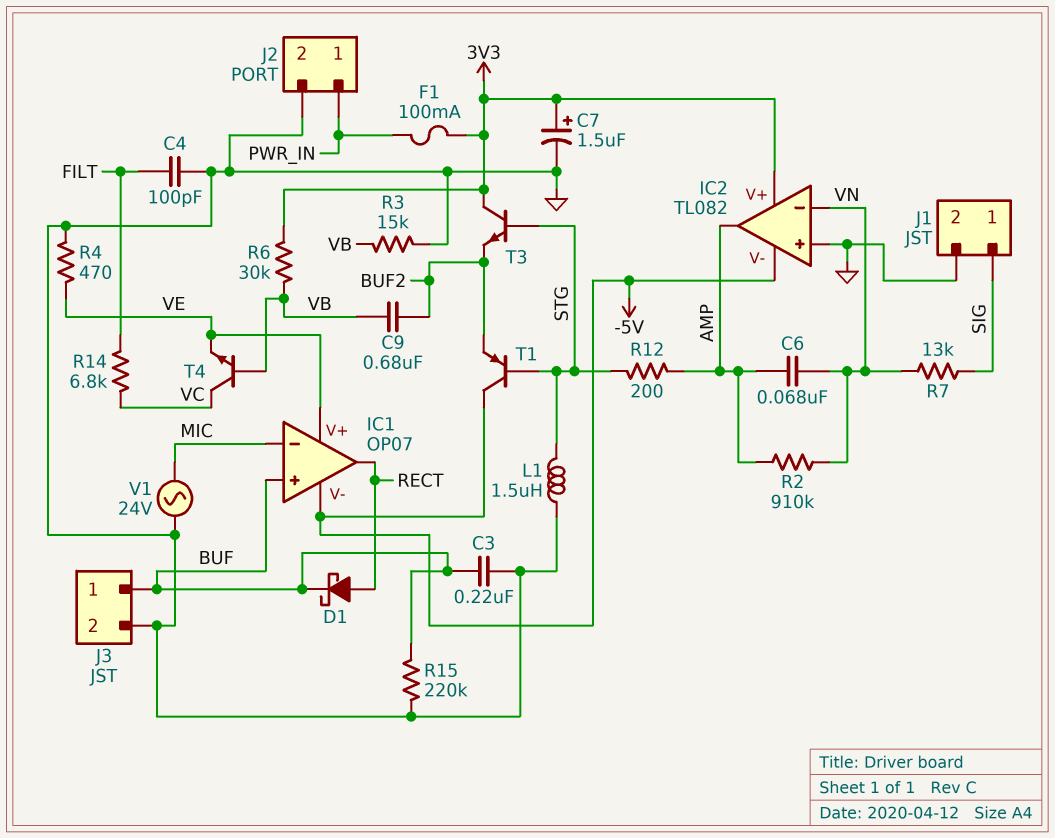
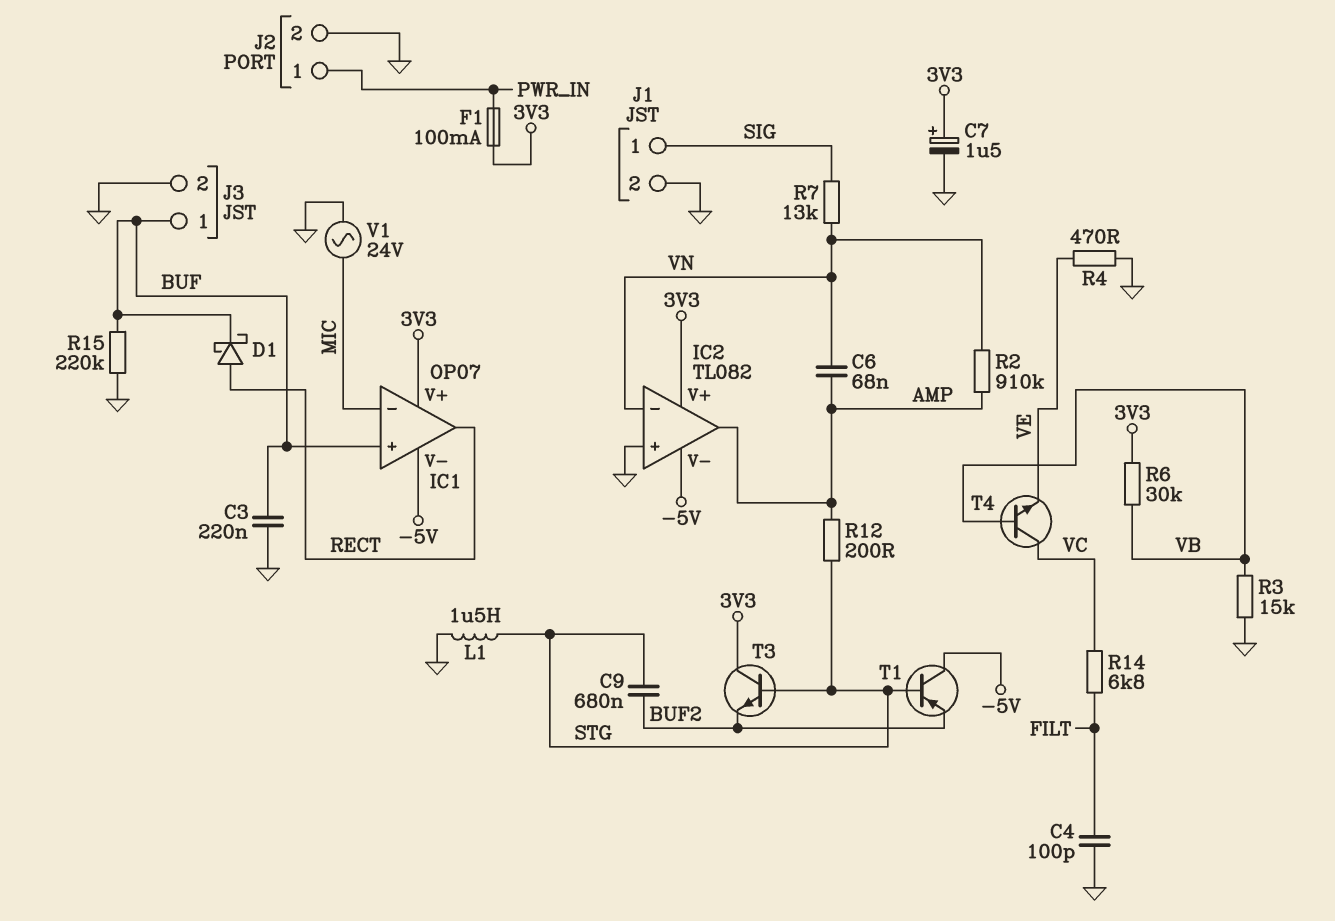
C9: 680nF (BUF2, VB) -> 680nF (BUF2, STG)
IC1 pin V+: VE -> 3V3

